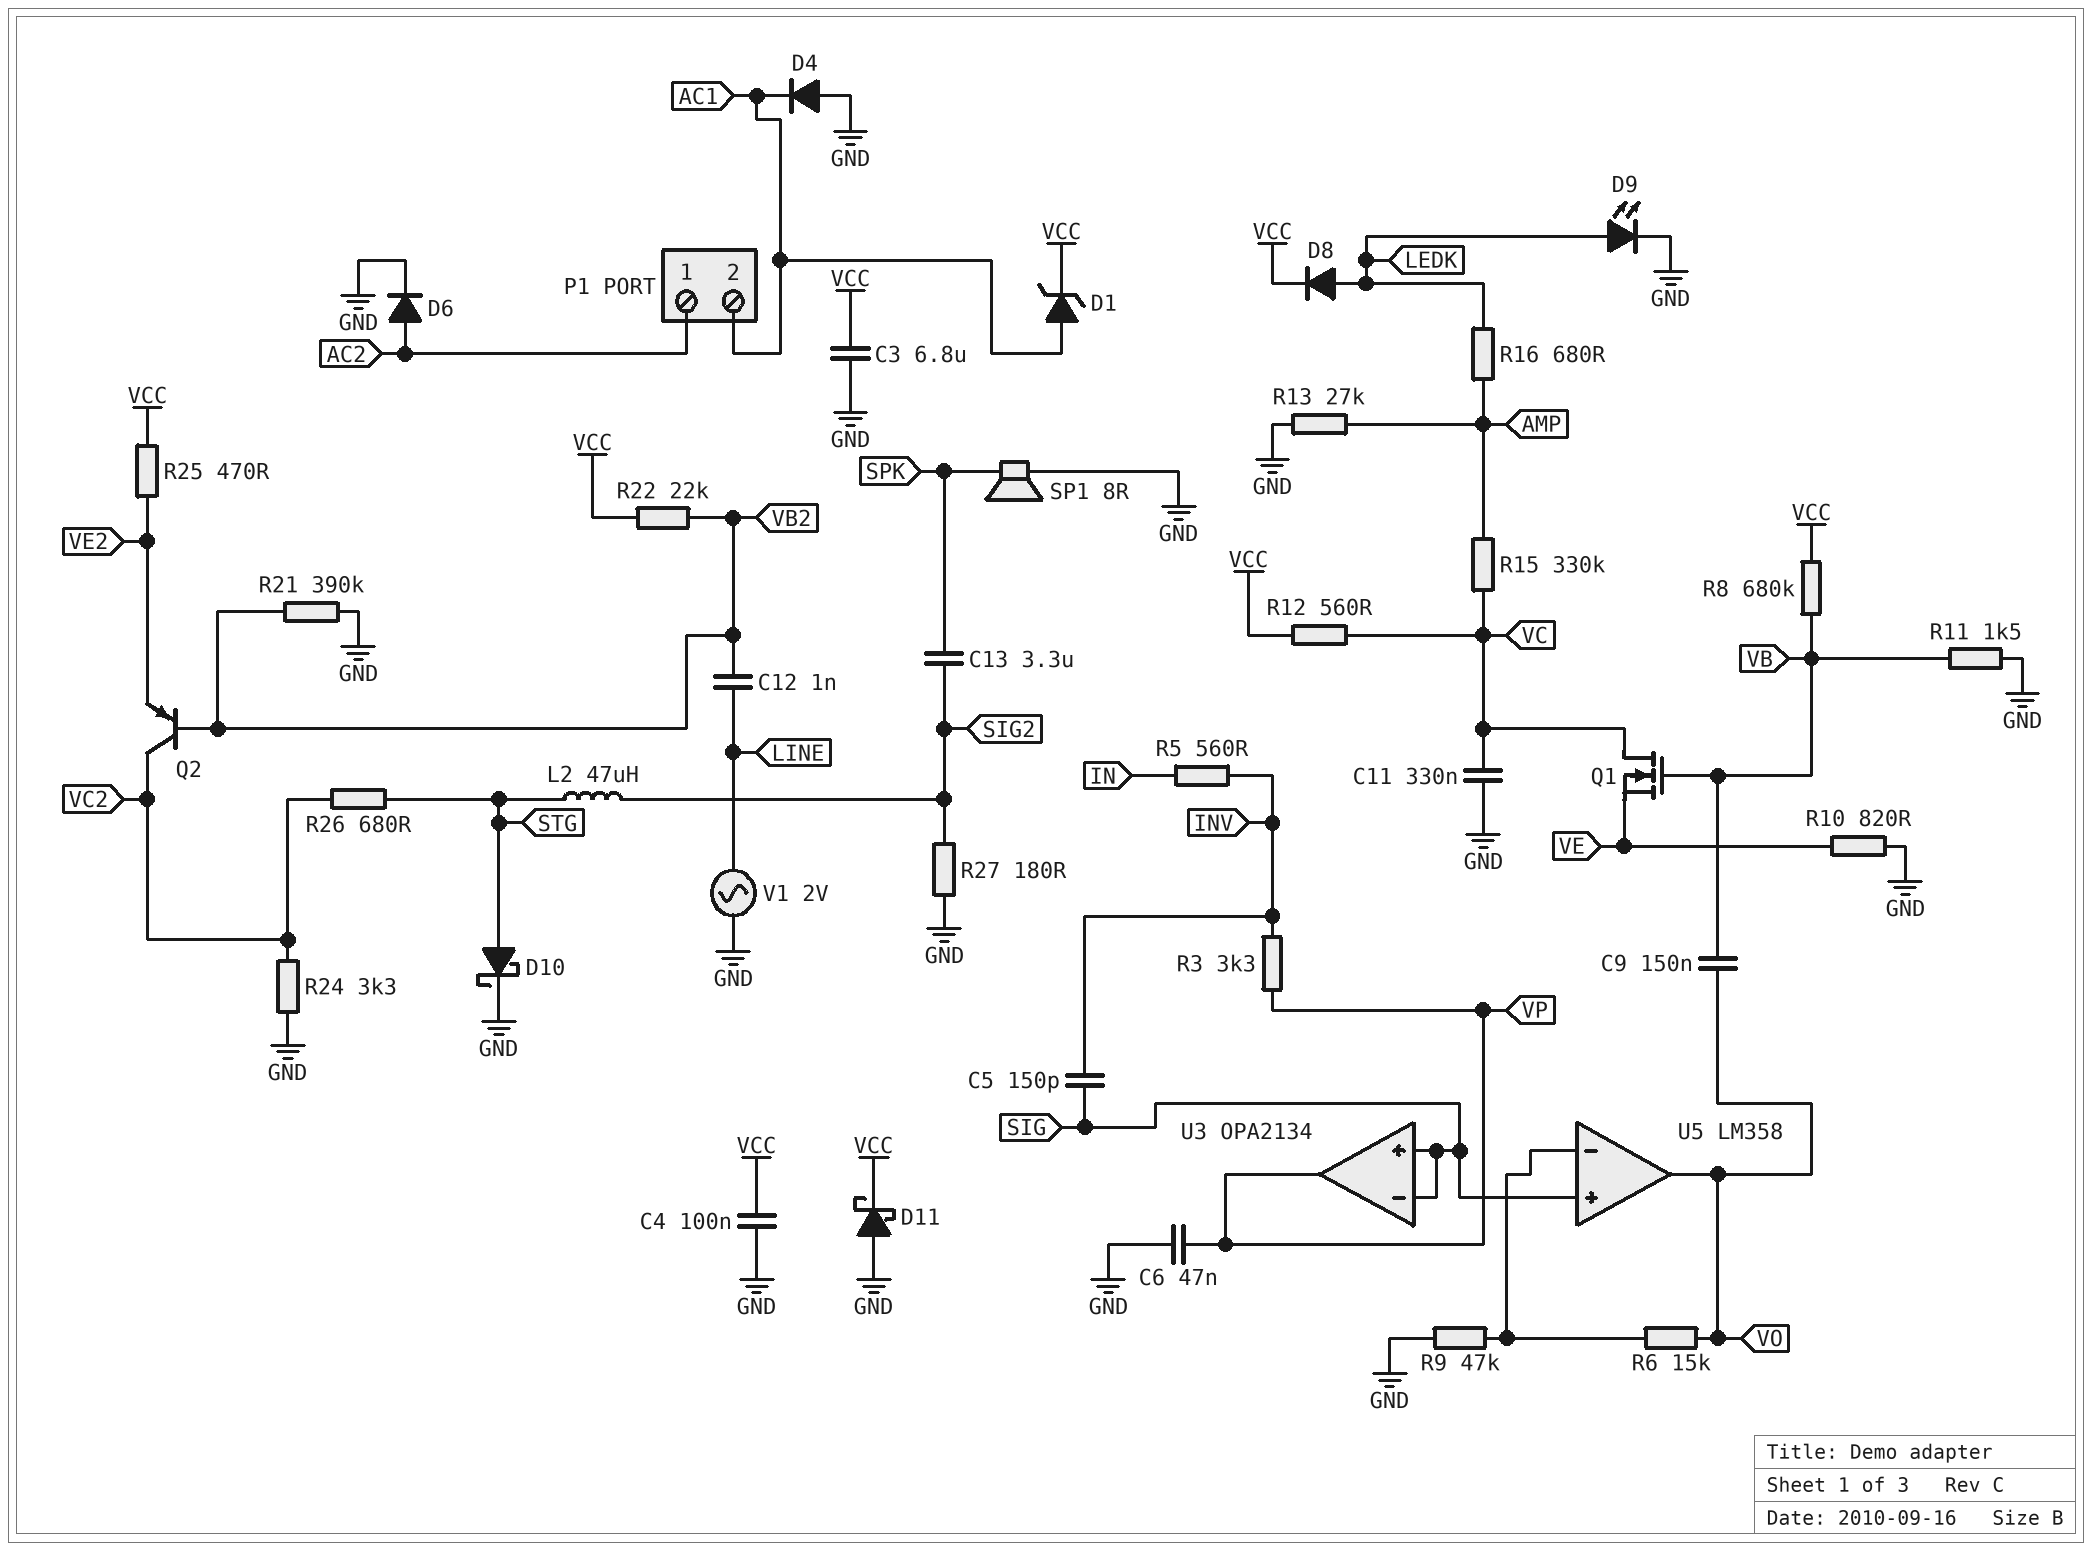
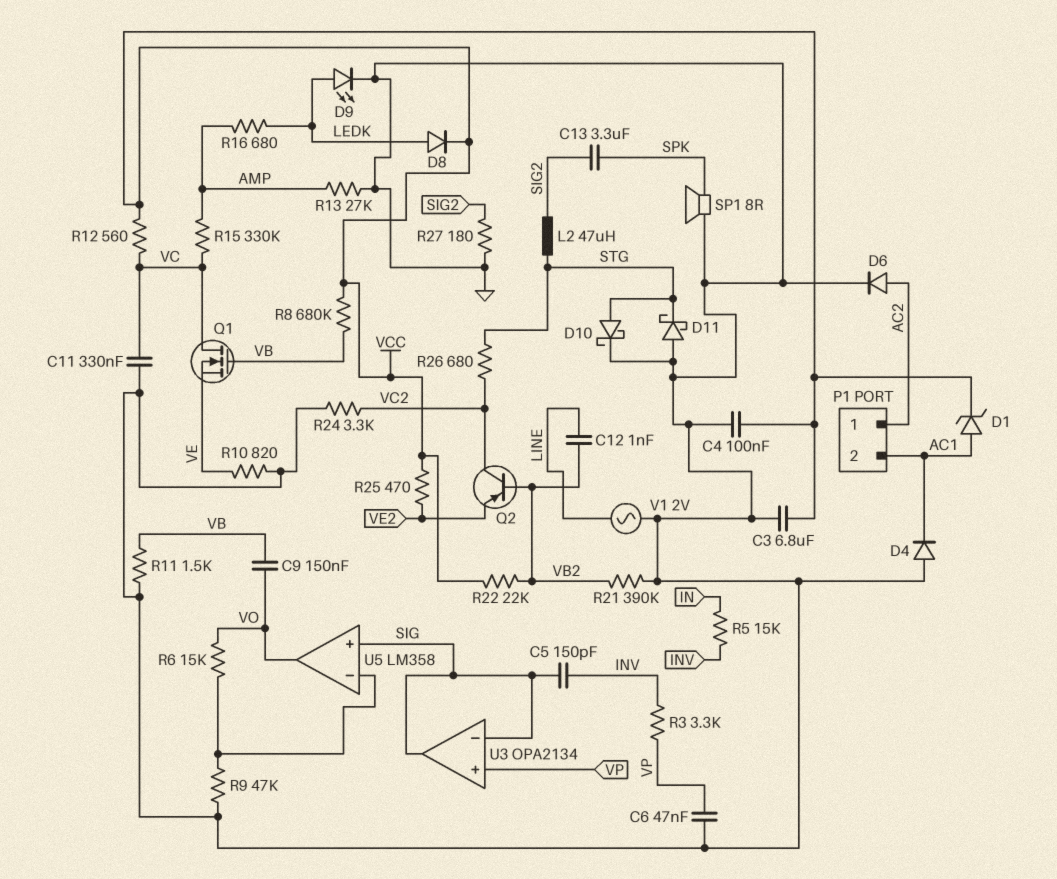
D11: schottky (A GND, K VCC) -> schottky (A GND, K STG)
R5: 560 (IN, INV) -> 15k (IN, INV)
U3 pin in+: SIG -> VP
U3 pin out: VP -> SIG

